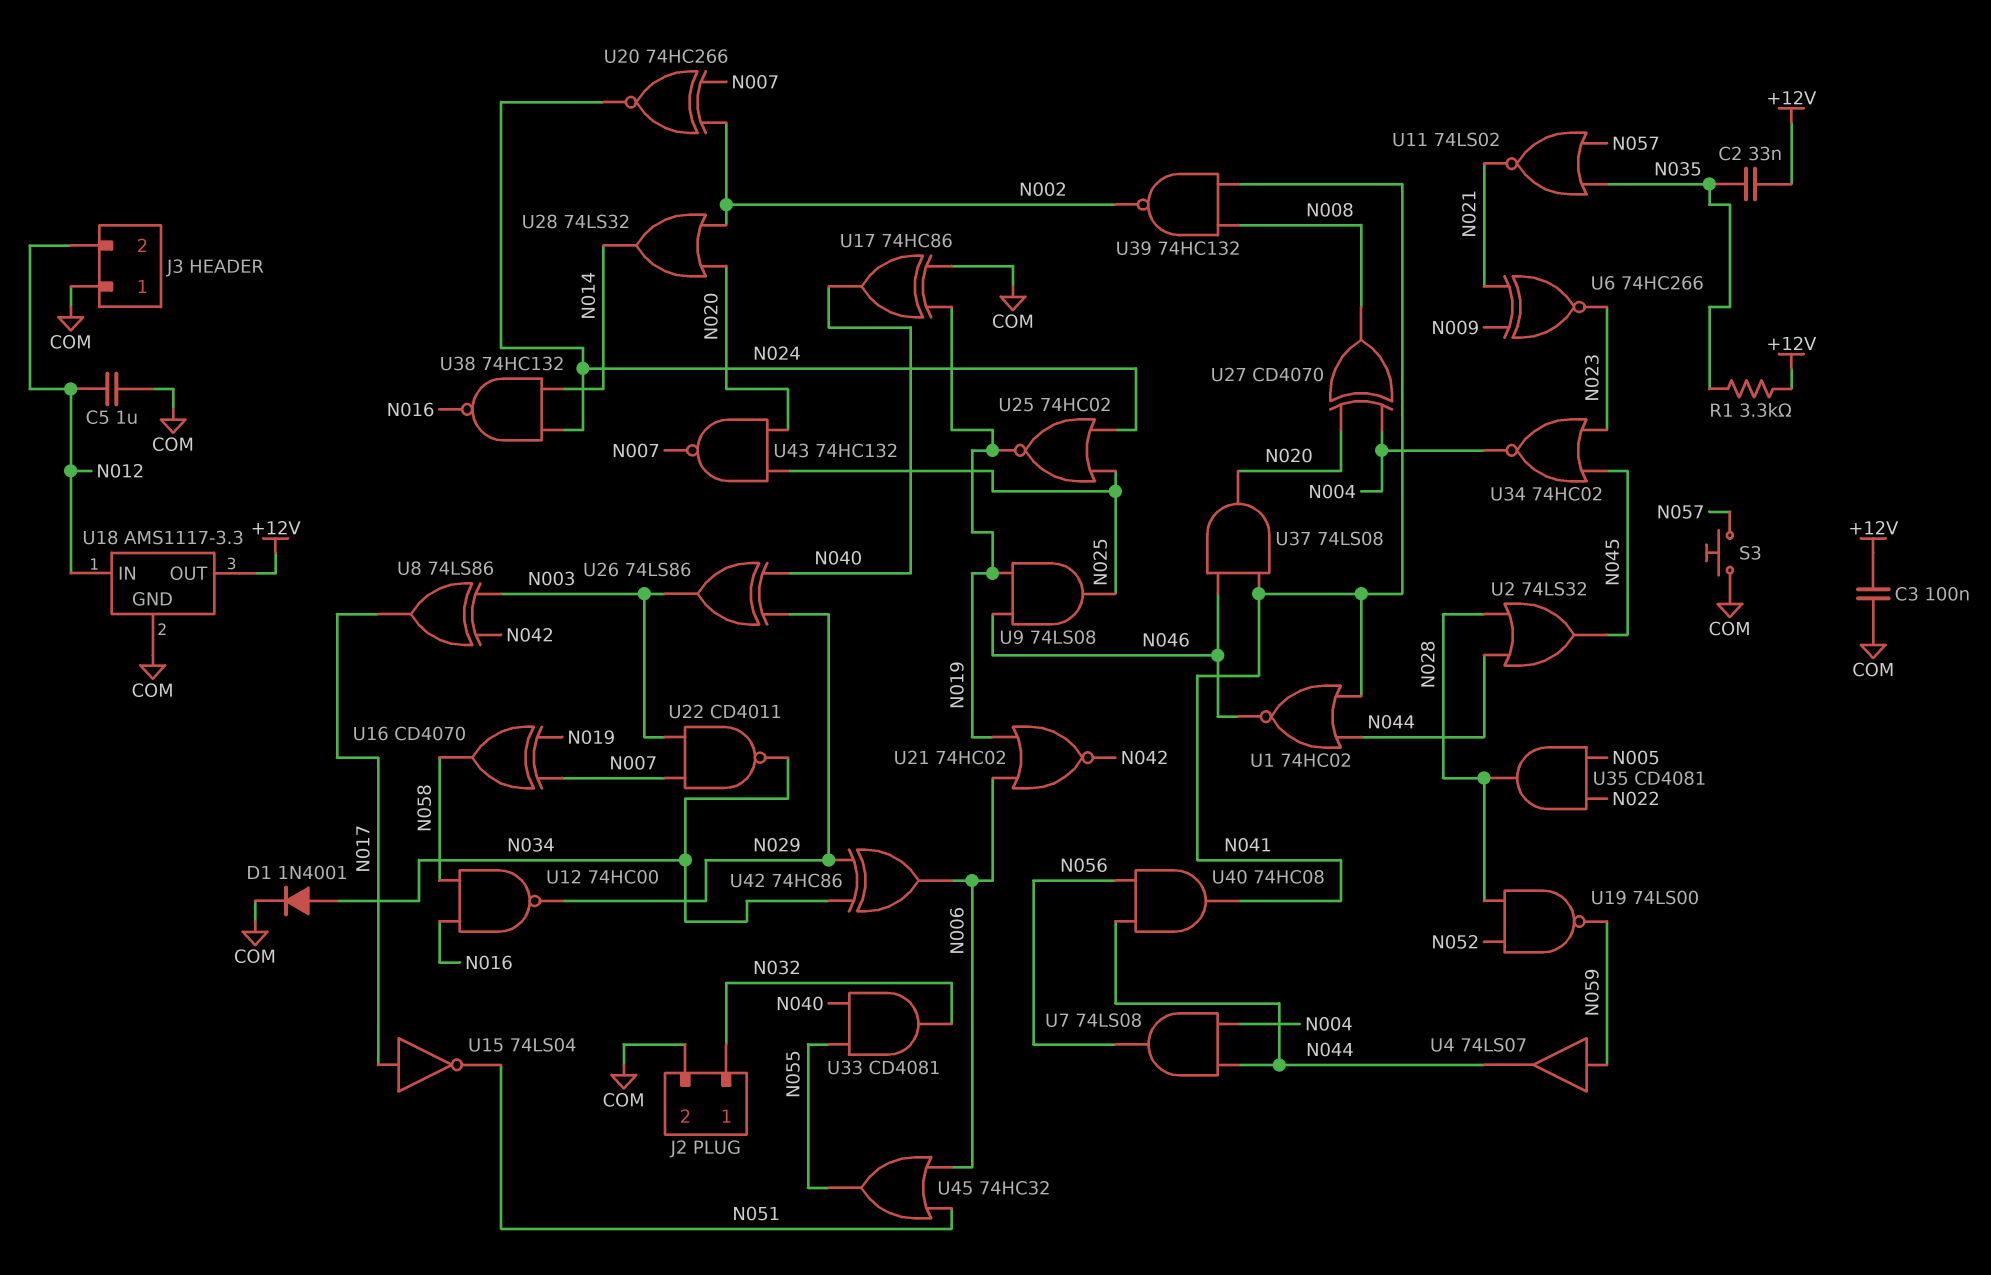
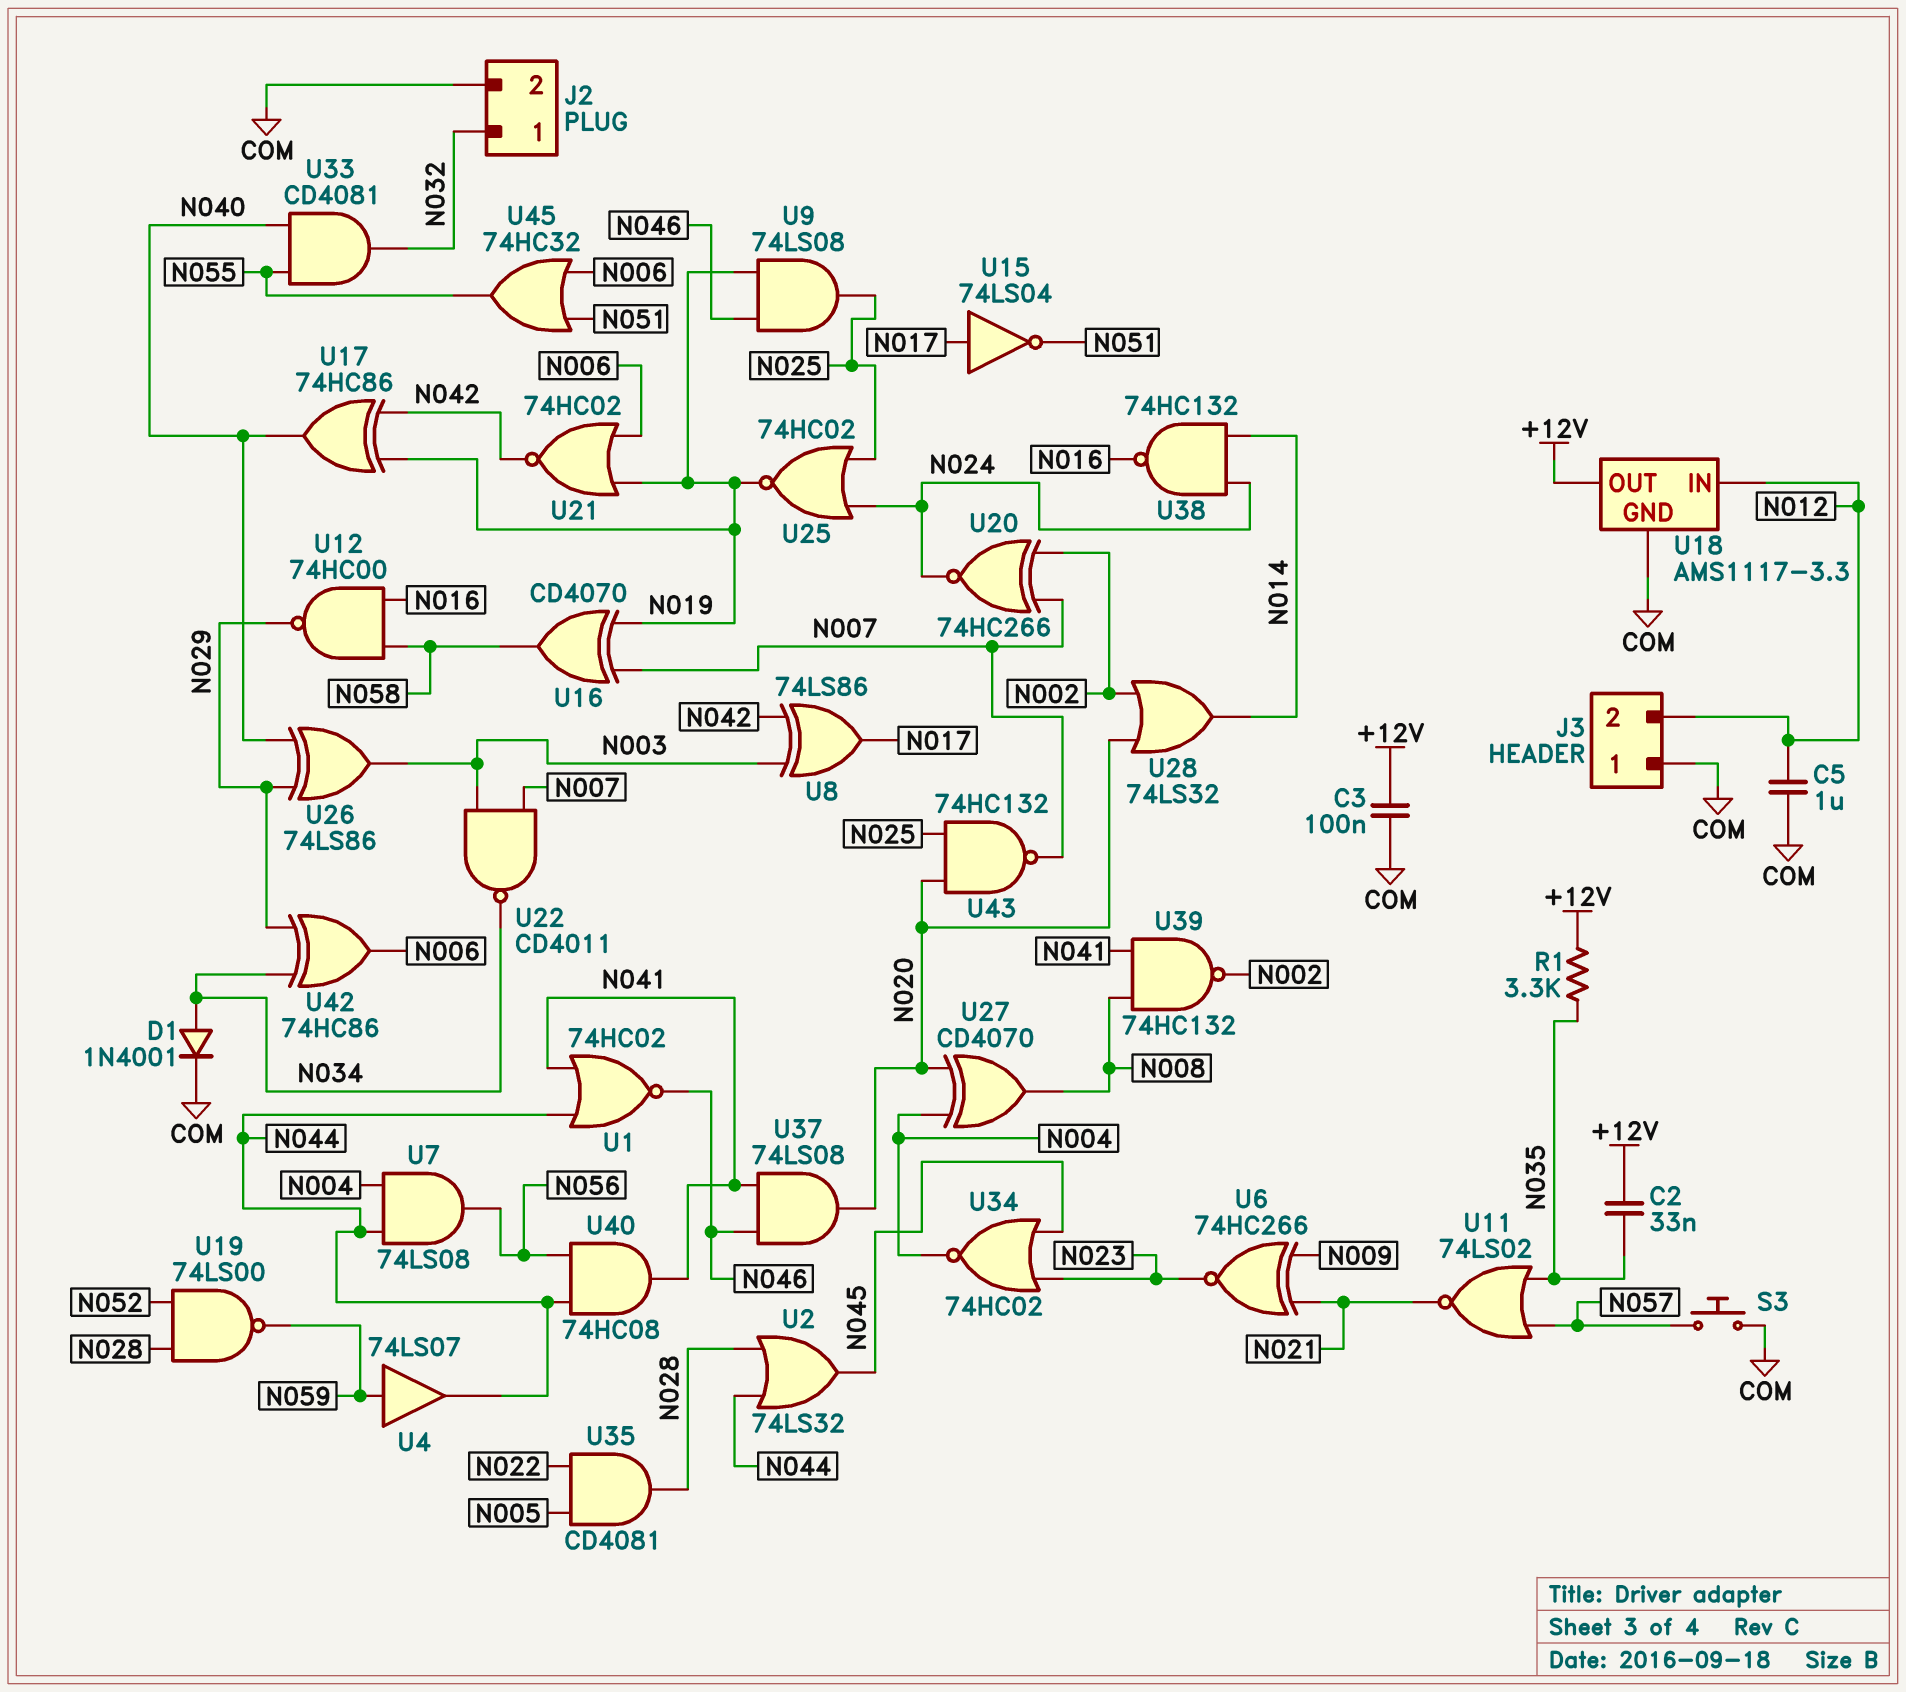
U17: XOR 74HC86 (in COM, in N019, out N040) -> XOR 74HC86 (in N019, in N042, out N040)

